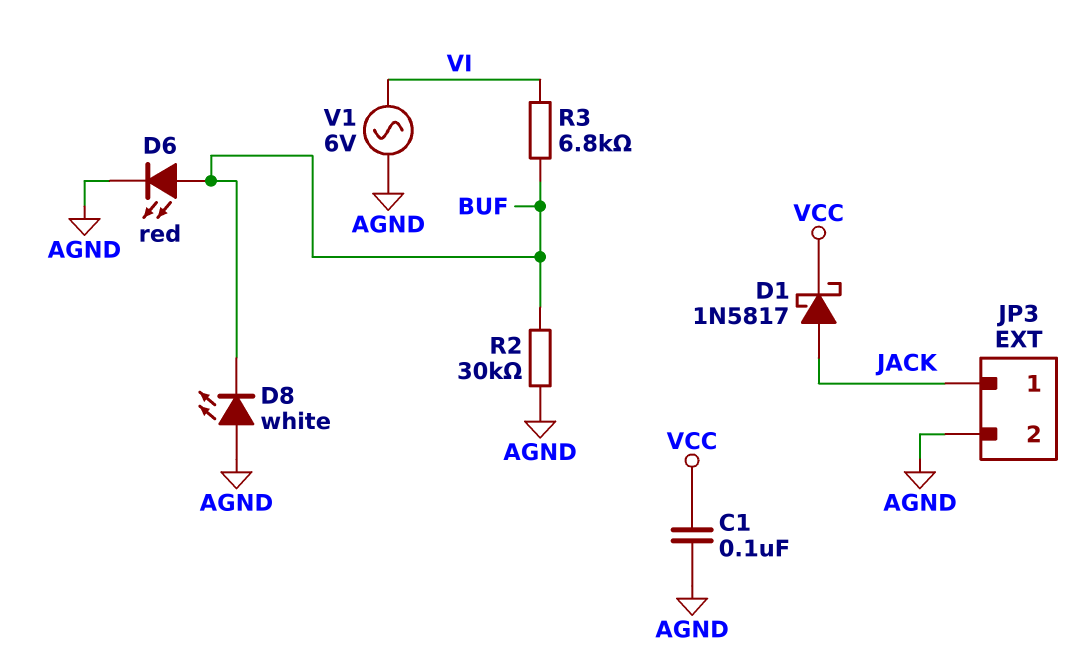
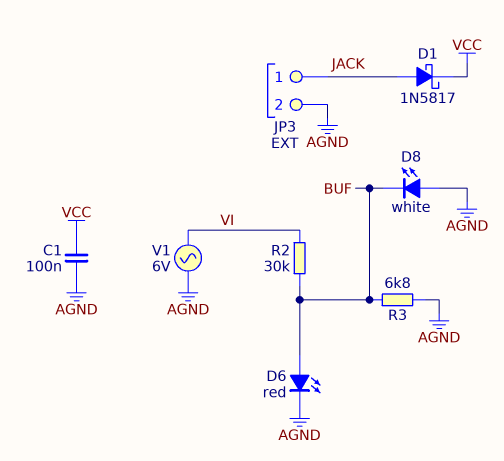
R2: 30k (AGND, BUF) -> 30k (BUF, VI)
R3: 6.8k (BUF, VI) -> 6.8k (AGND, BUF)

